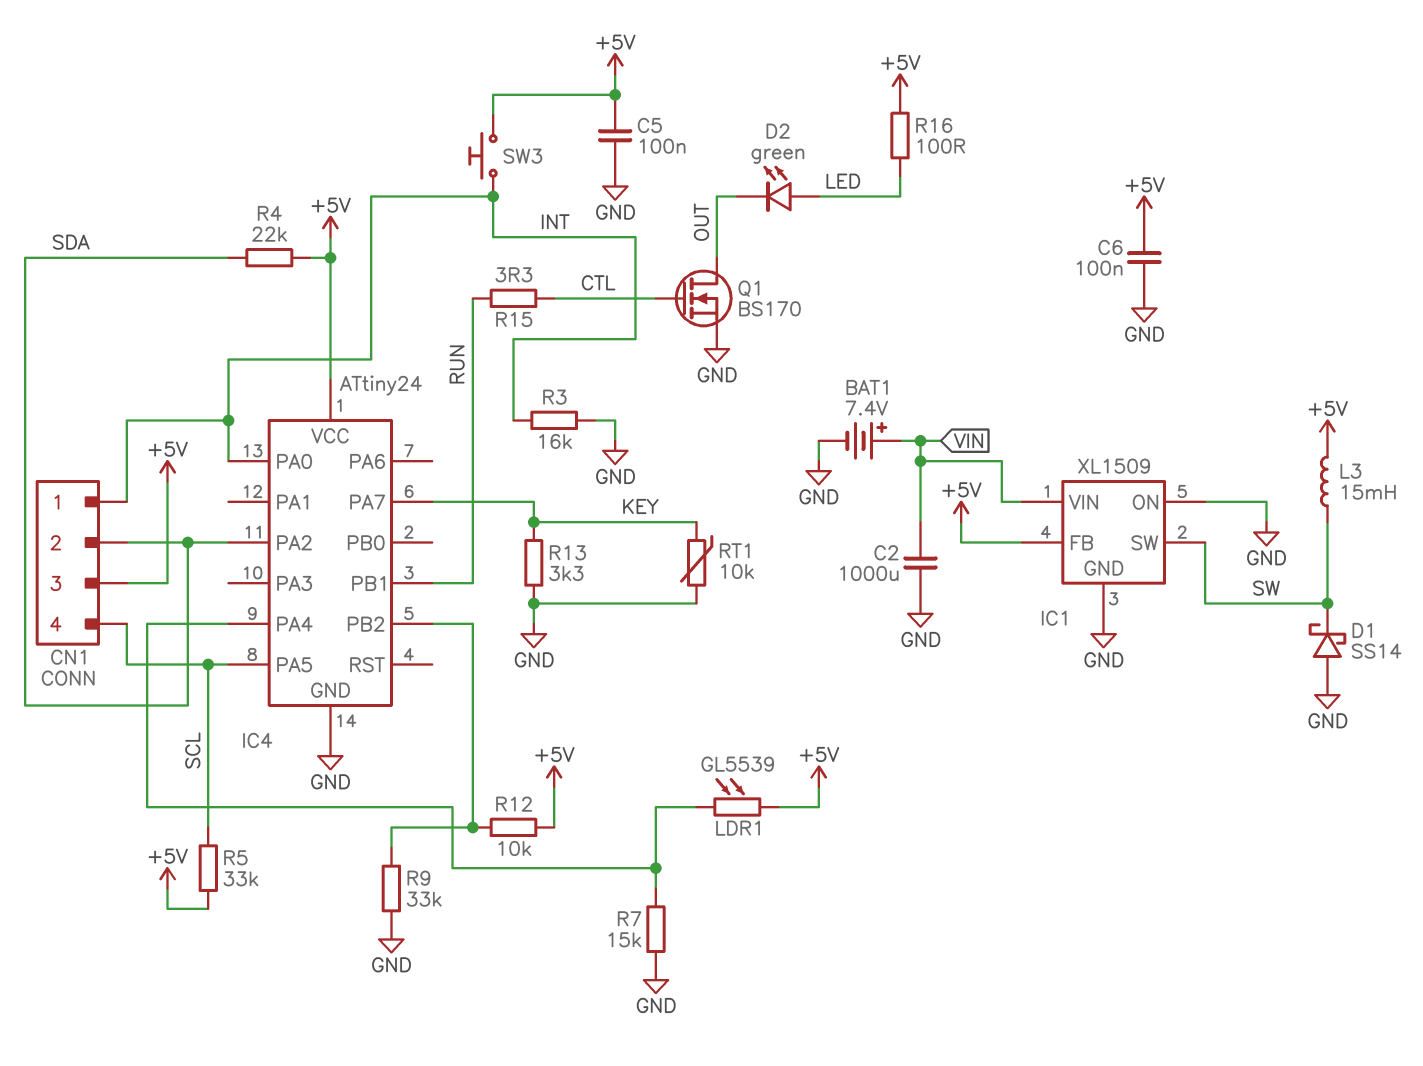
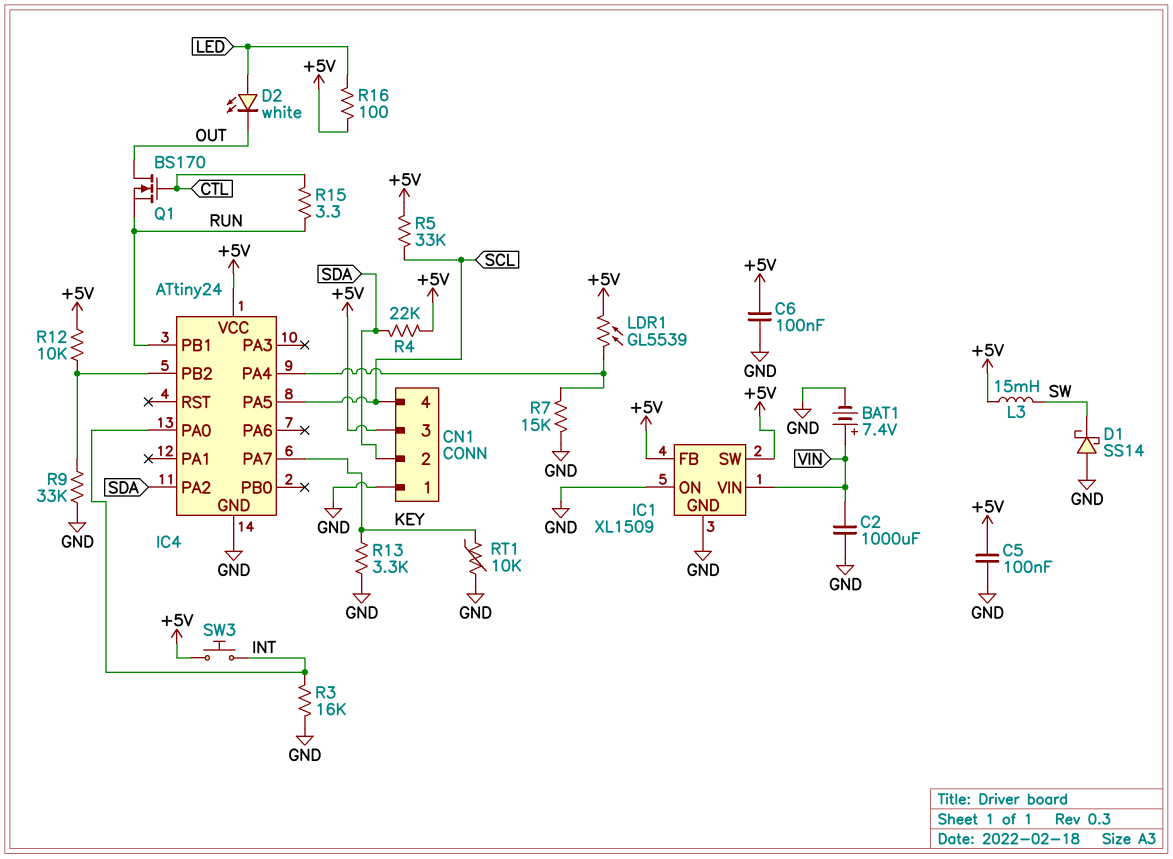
CN1 pin 1: INT -> GND
D2: LED green (A LED, K OUT) -> LED white (A LED, K OUT)
IC1 pin SW: SW -> +5V
Q1: NMOS BS170 (G CTL, D OUT, S GND) -> NMOS BS170 (G CTL, D OUT, S RUN)

